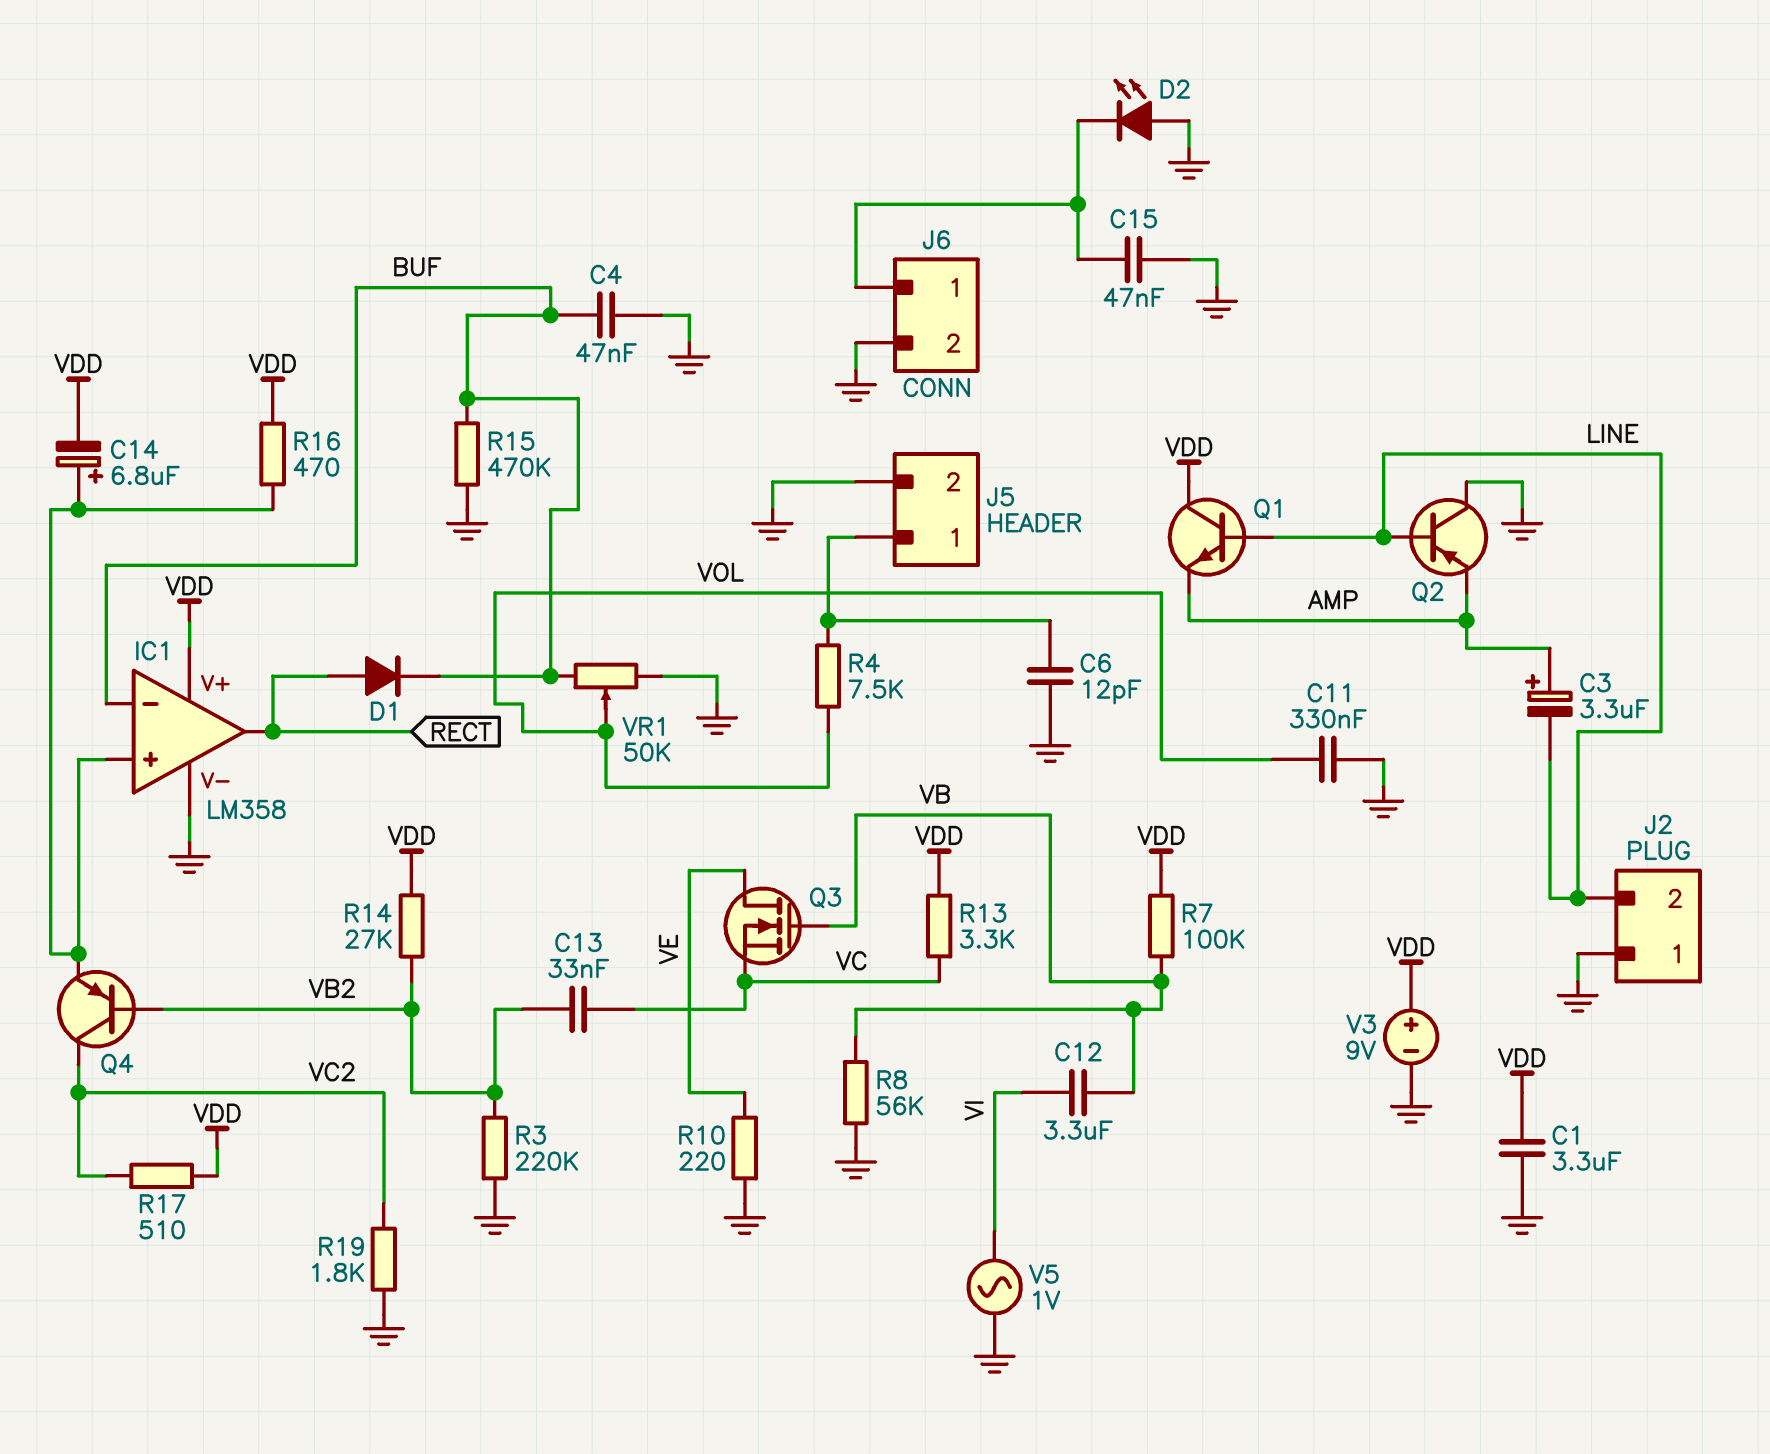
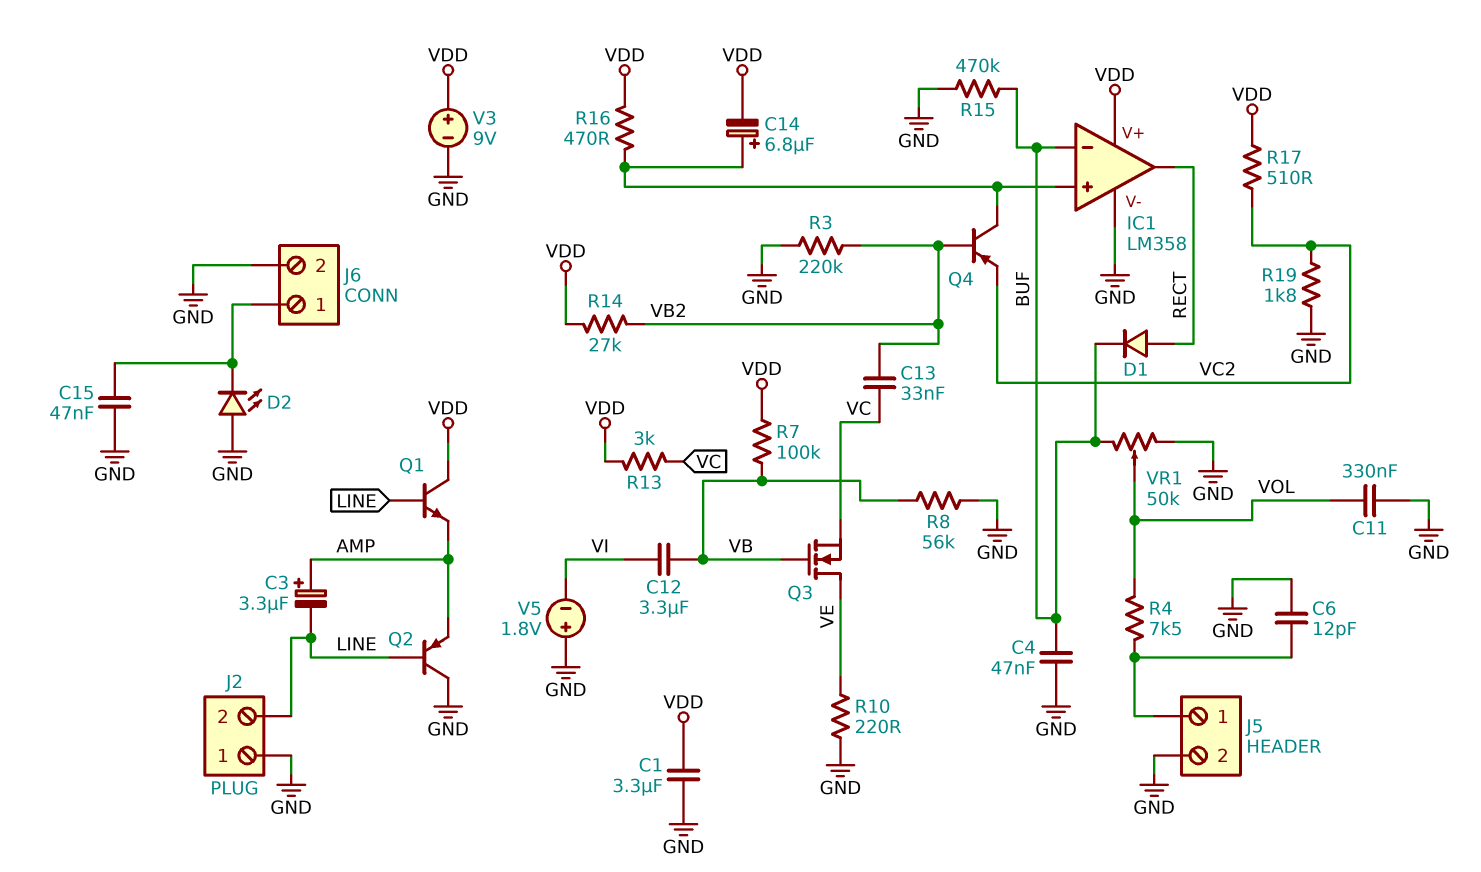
Q4: PNP (B VB2, C VC2, E IC1/in+) -> PNP (B VB2, C IC1/in+, E VC2)
R13: 3.3k (VC, VDD) -> 3k (VC, VDD)
V5: AC 1V (GND, VI) -> 1.8V (plus GND, minus VI)

